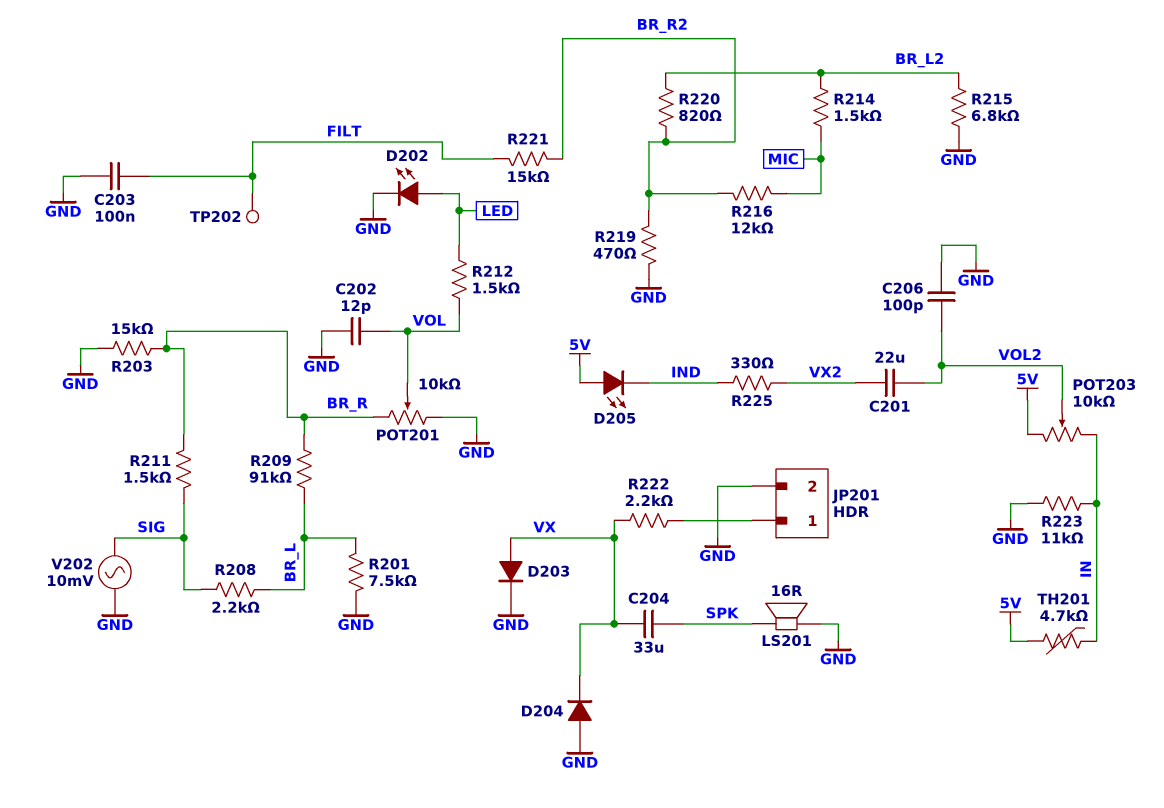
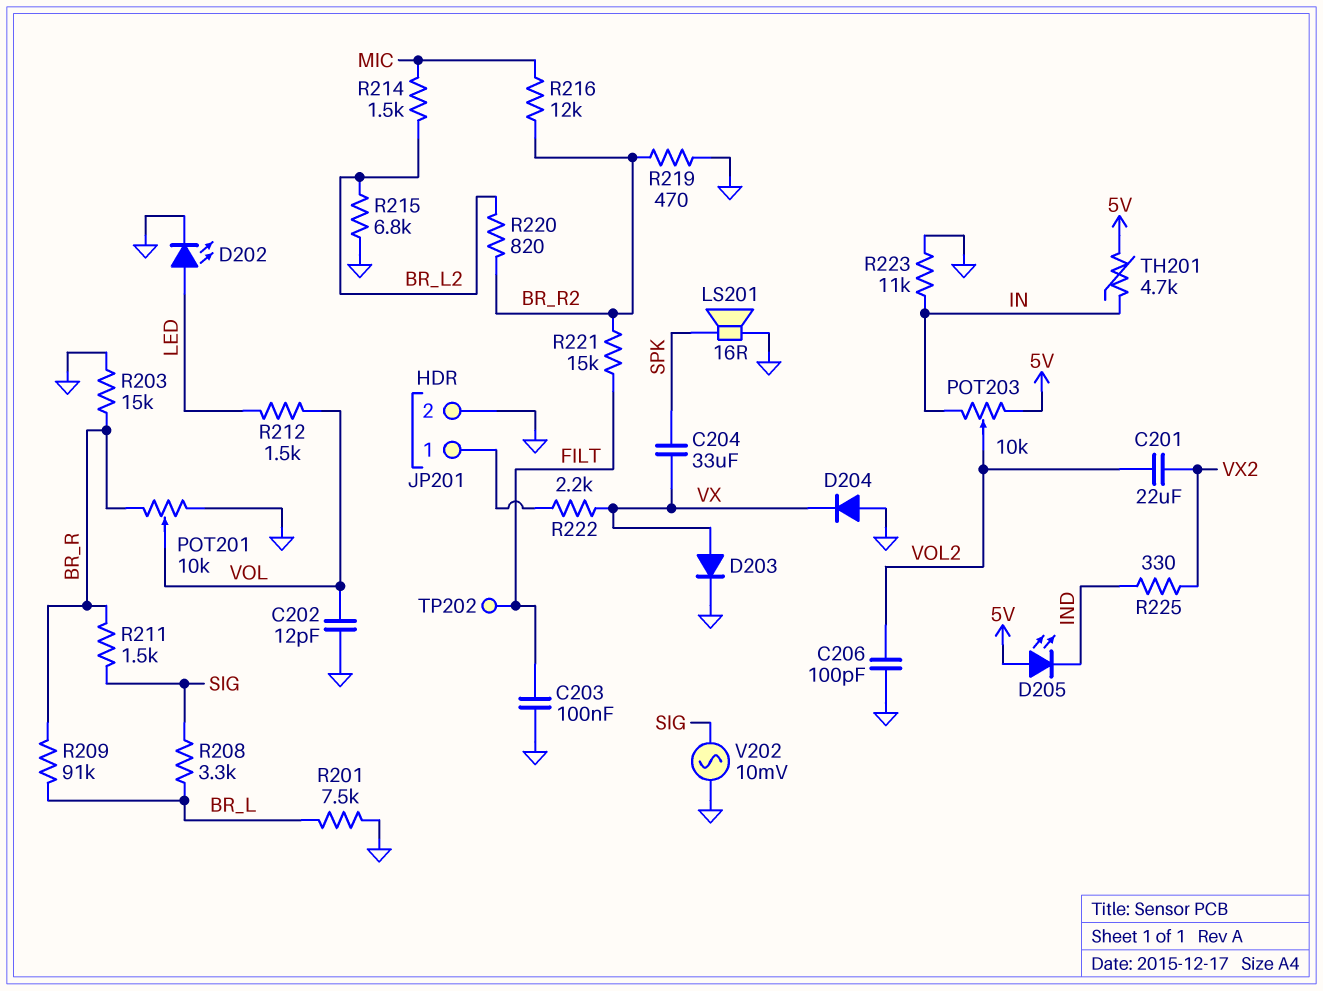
R208: 2.2k (BR_L, SIG) -> 3.3k (BR_L, SIG)

